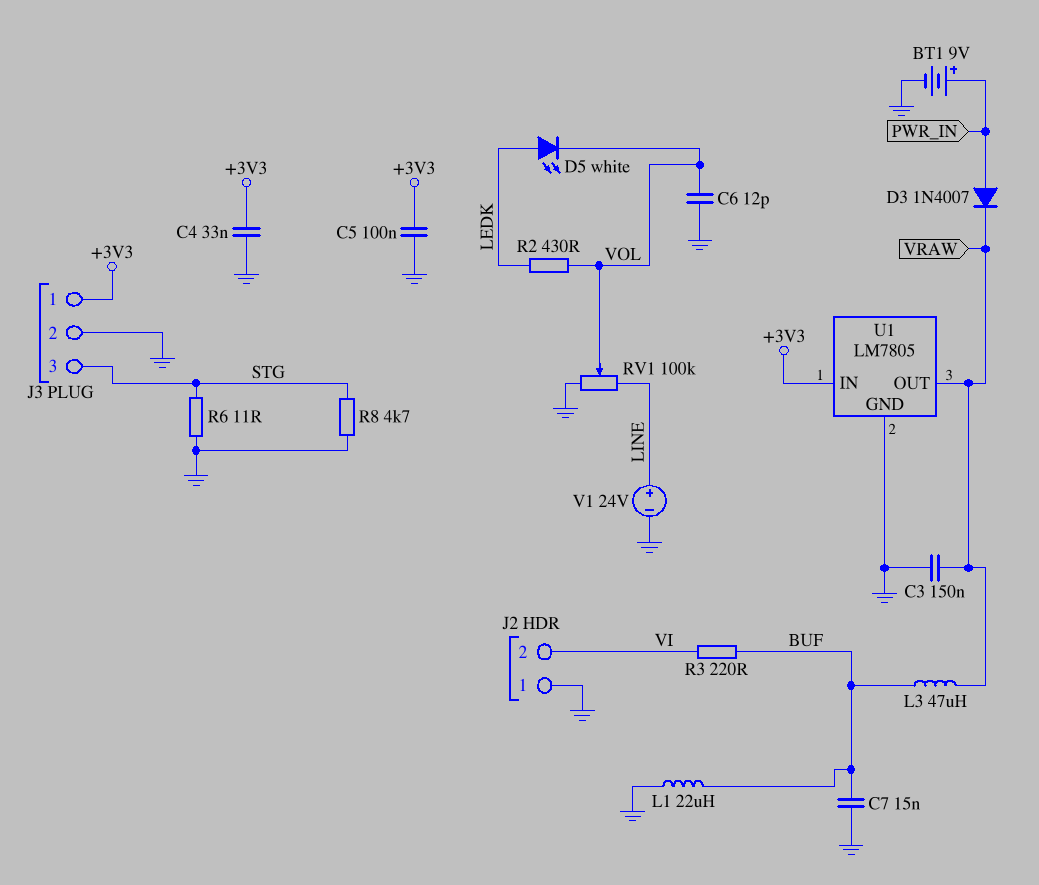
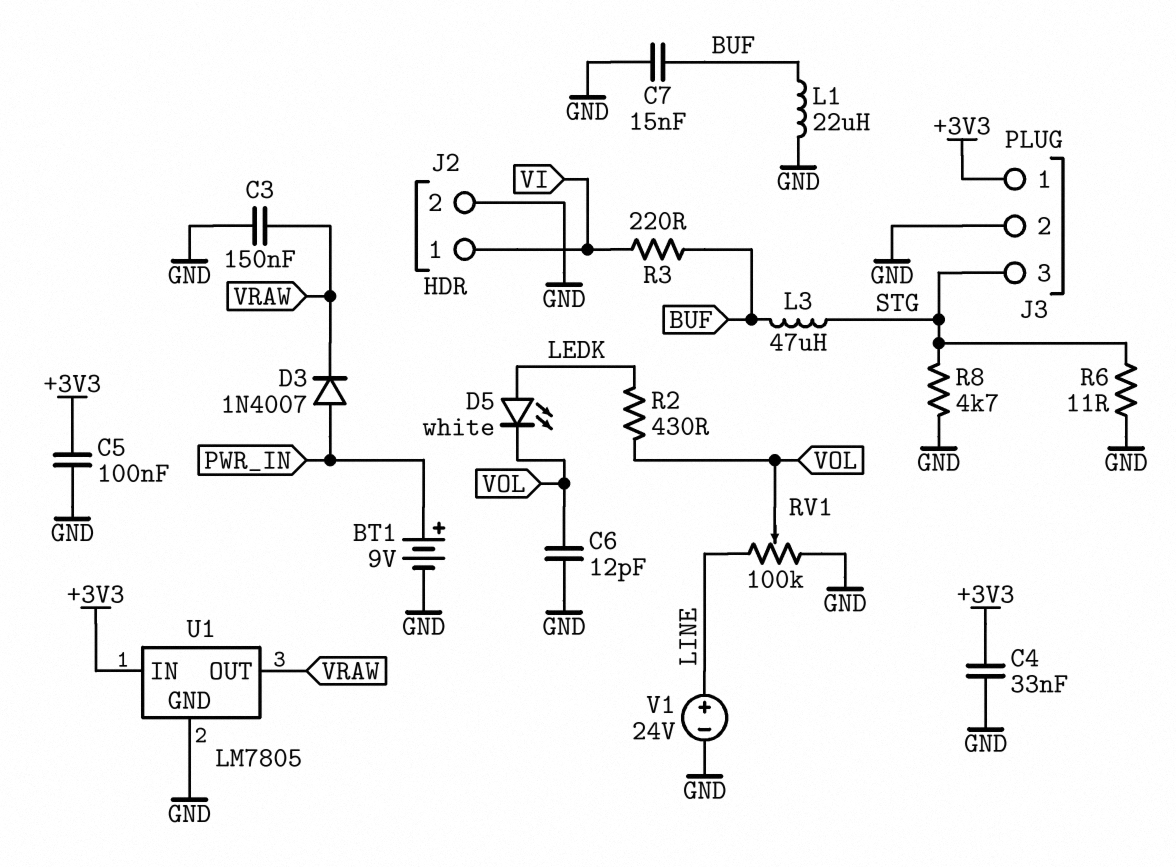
J2 pin 1: GND -> VI
J2 pin 2: VI -> GND
L3: 47uH (BUF, VRAW) -> 47uH (BUF, STG)

